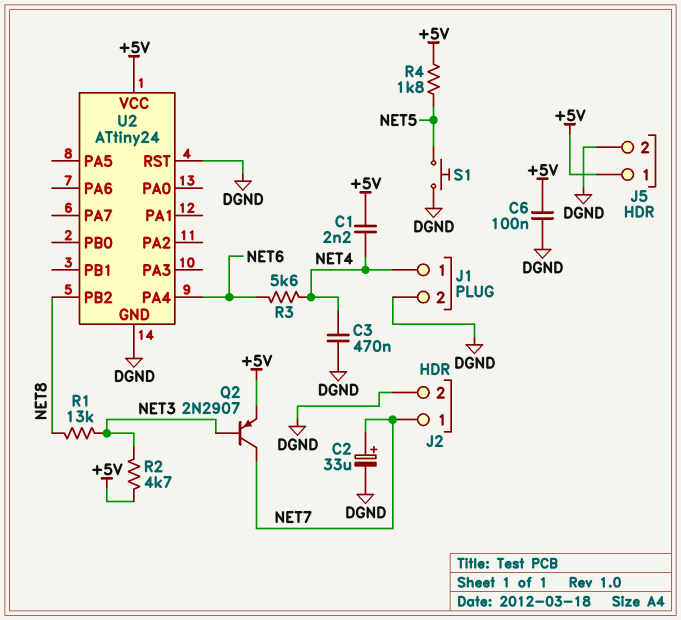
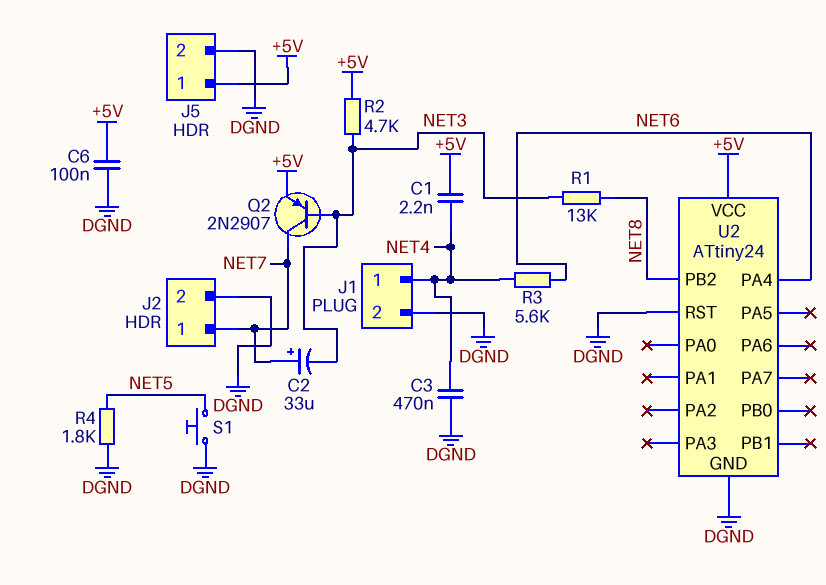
C2: 33uF (plus NET7, minus DGND) -> 33uF (plus NET7, minus NET3)
R4: 1.8k (+5V, NET5) -> 1.8k (DGND, NET5)

